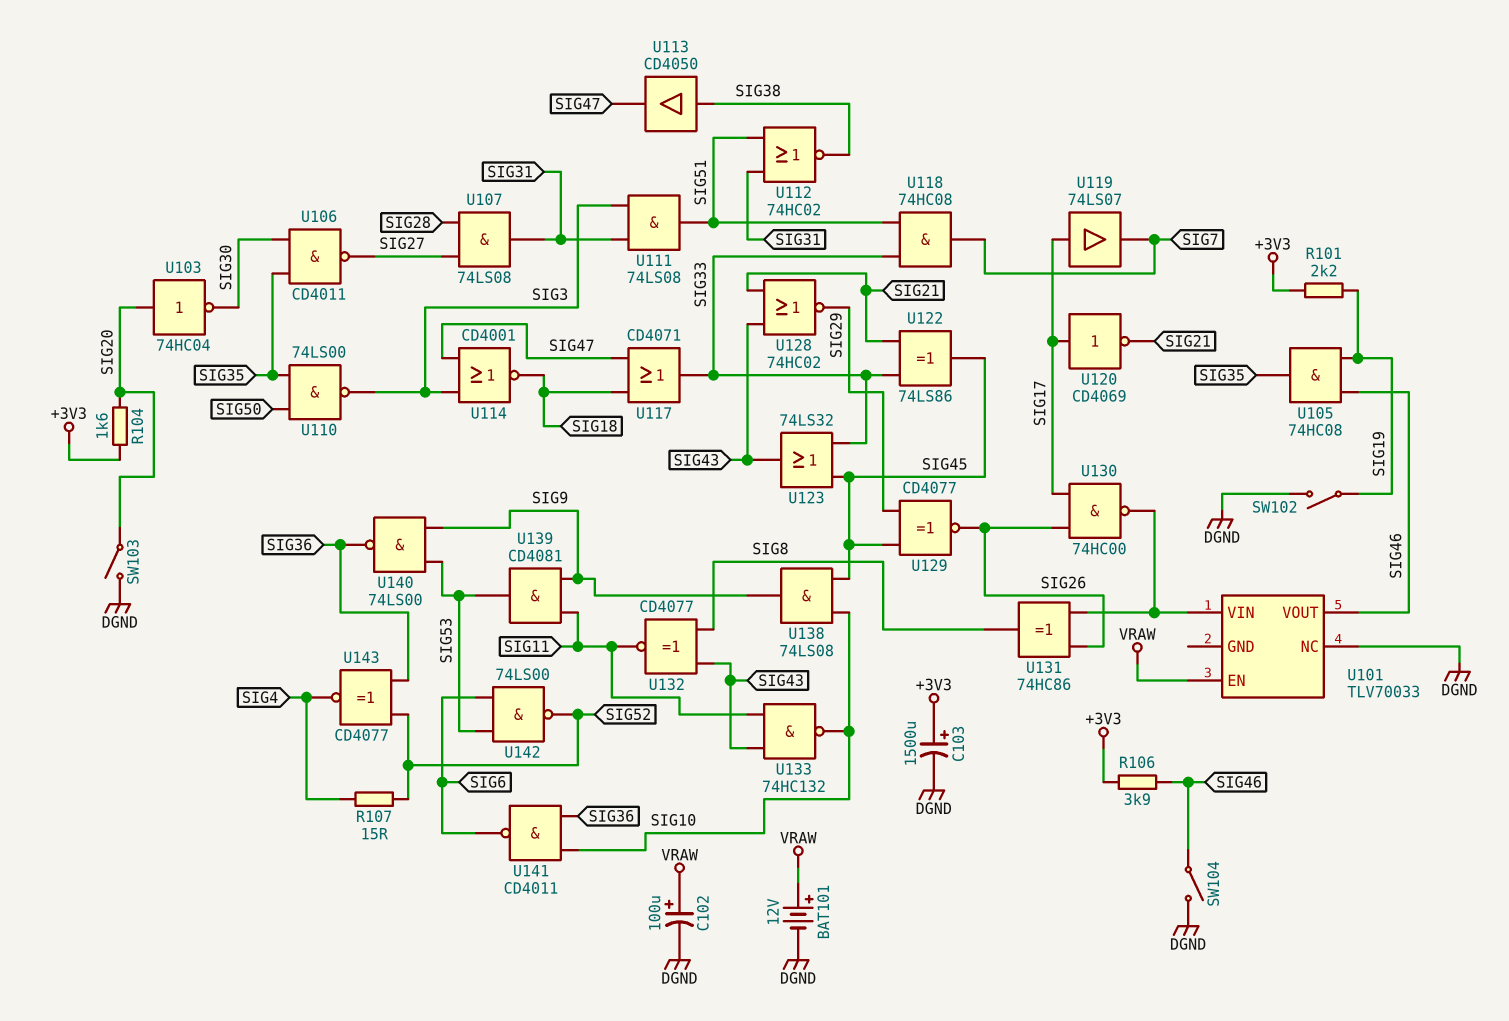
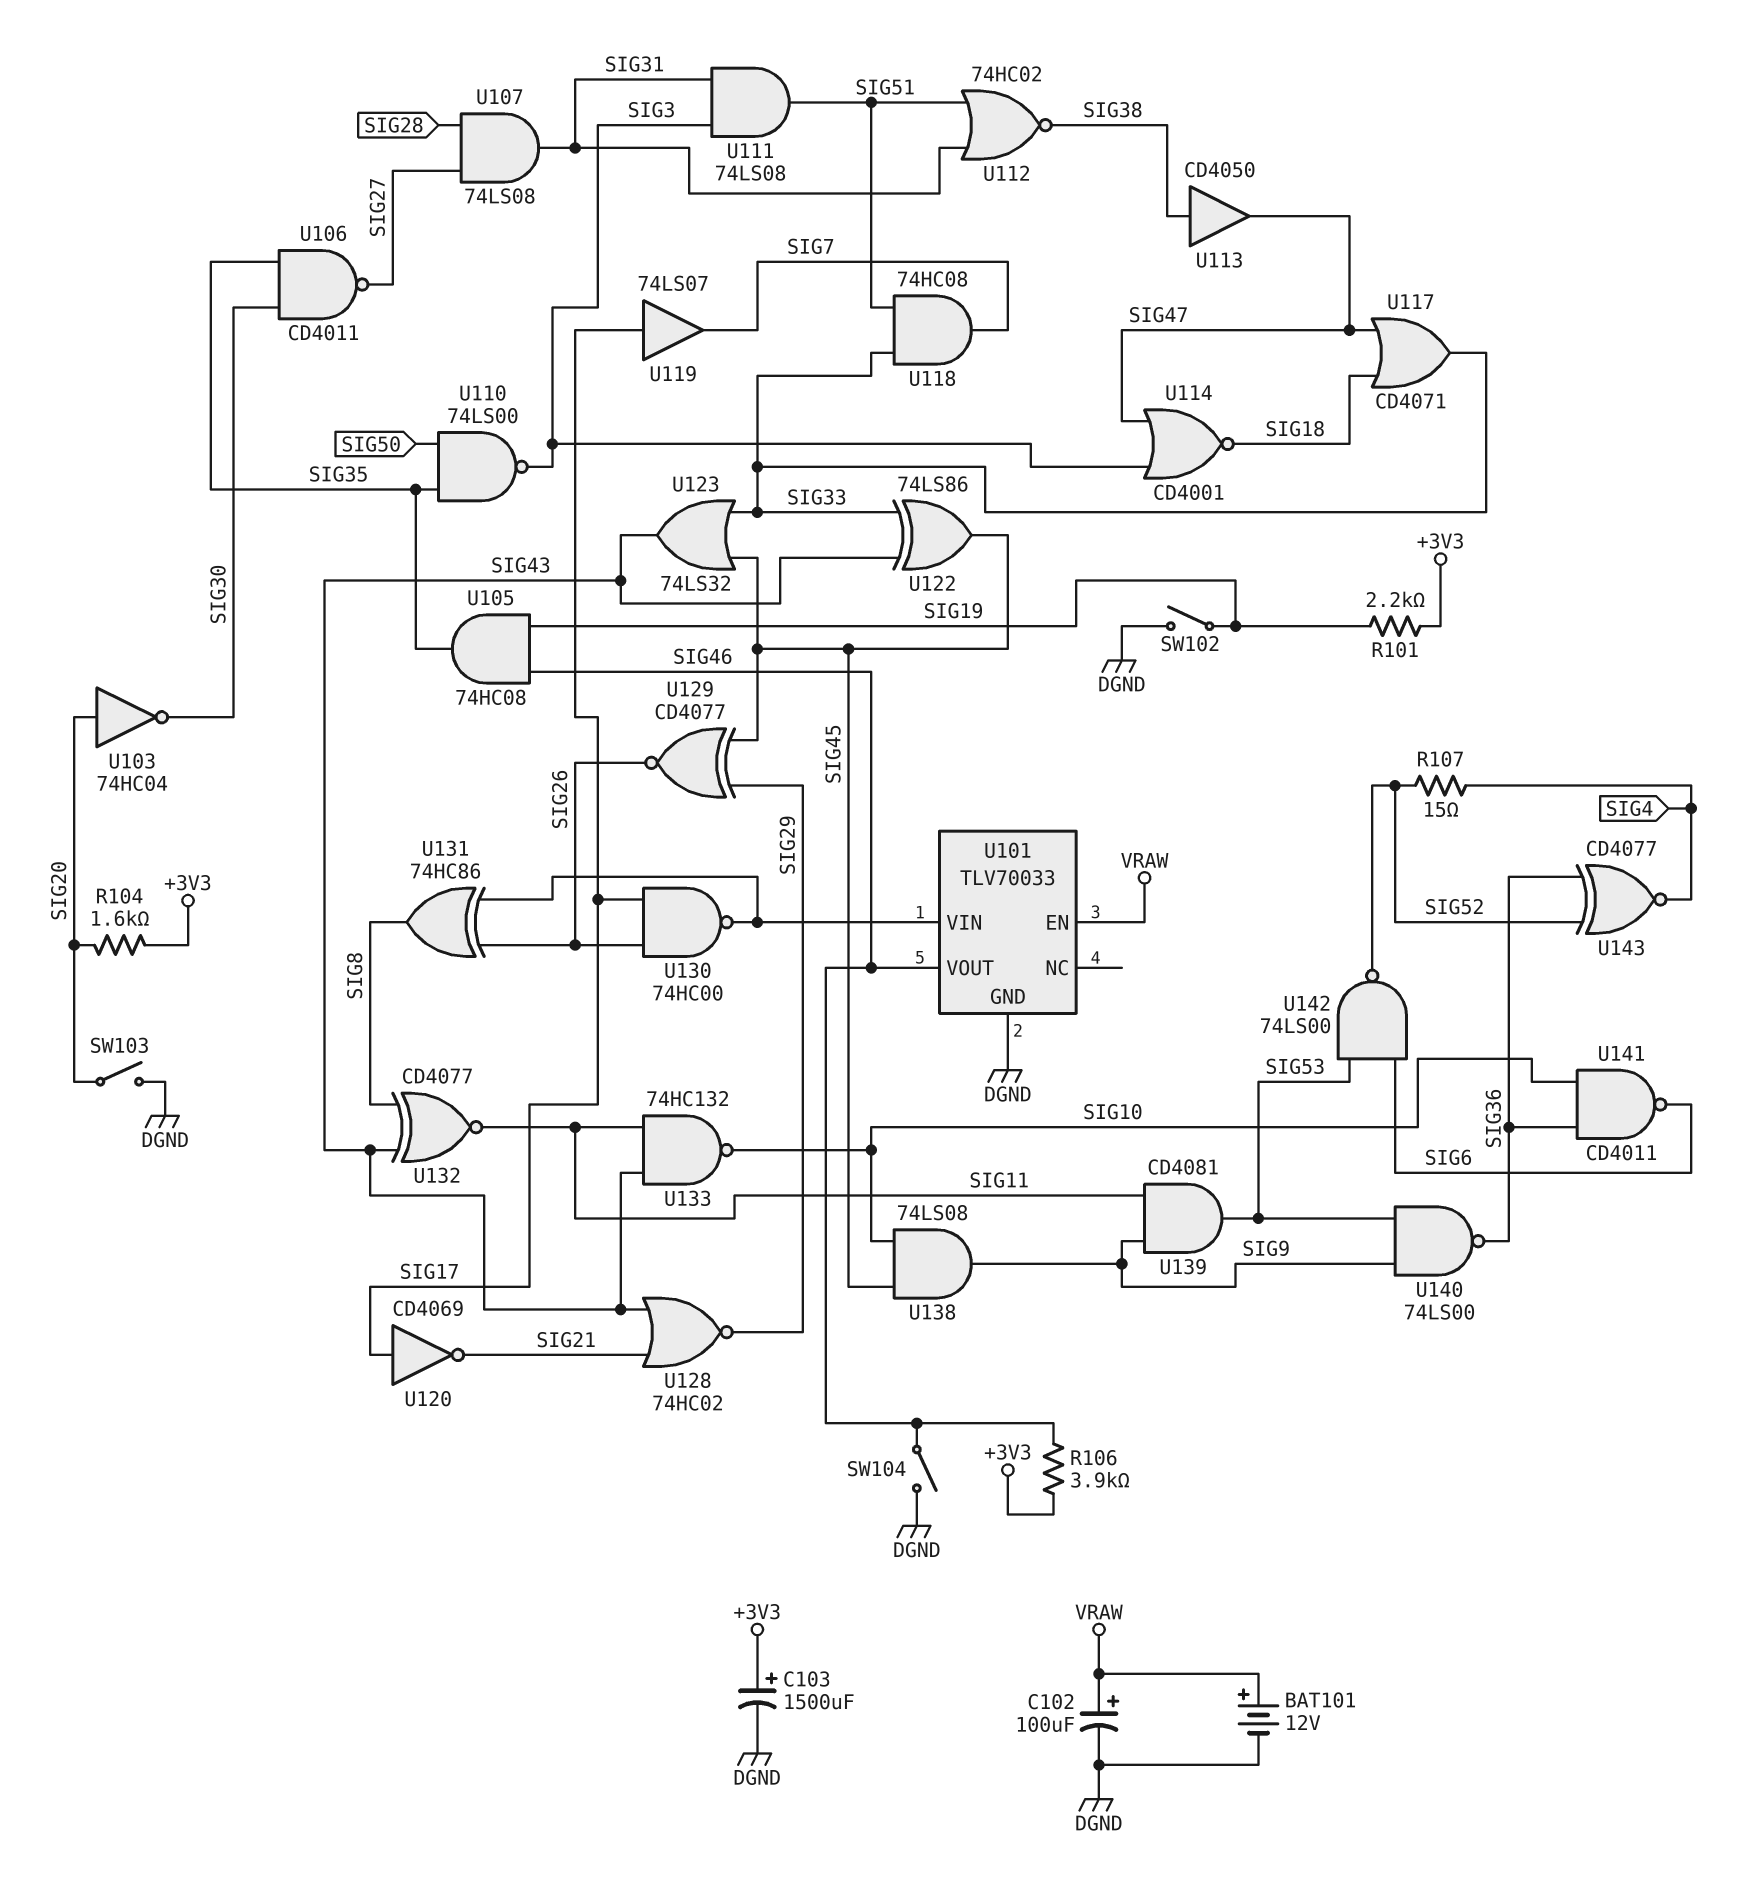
U101 pin GND: none -> DGND
U101 pin NC: DGND -> none
U122: XOR 74LS86 (in SIG21, in SIG33, out SIG45) -> XOR 74LS86 (in SIG33, in SIG43, out SIG45)

